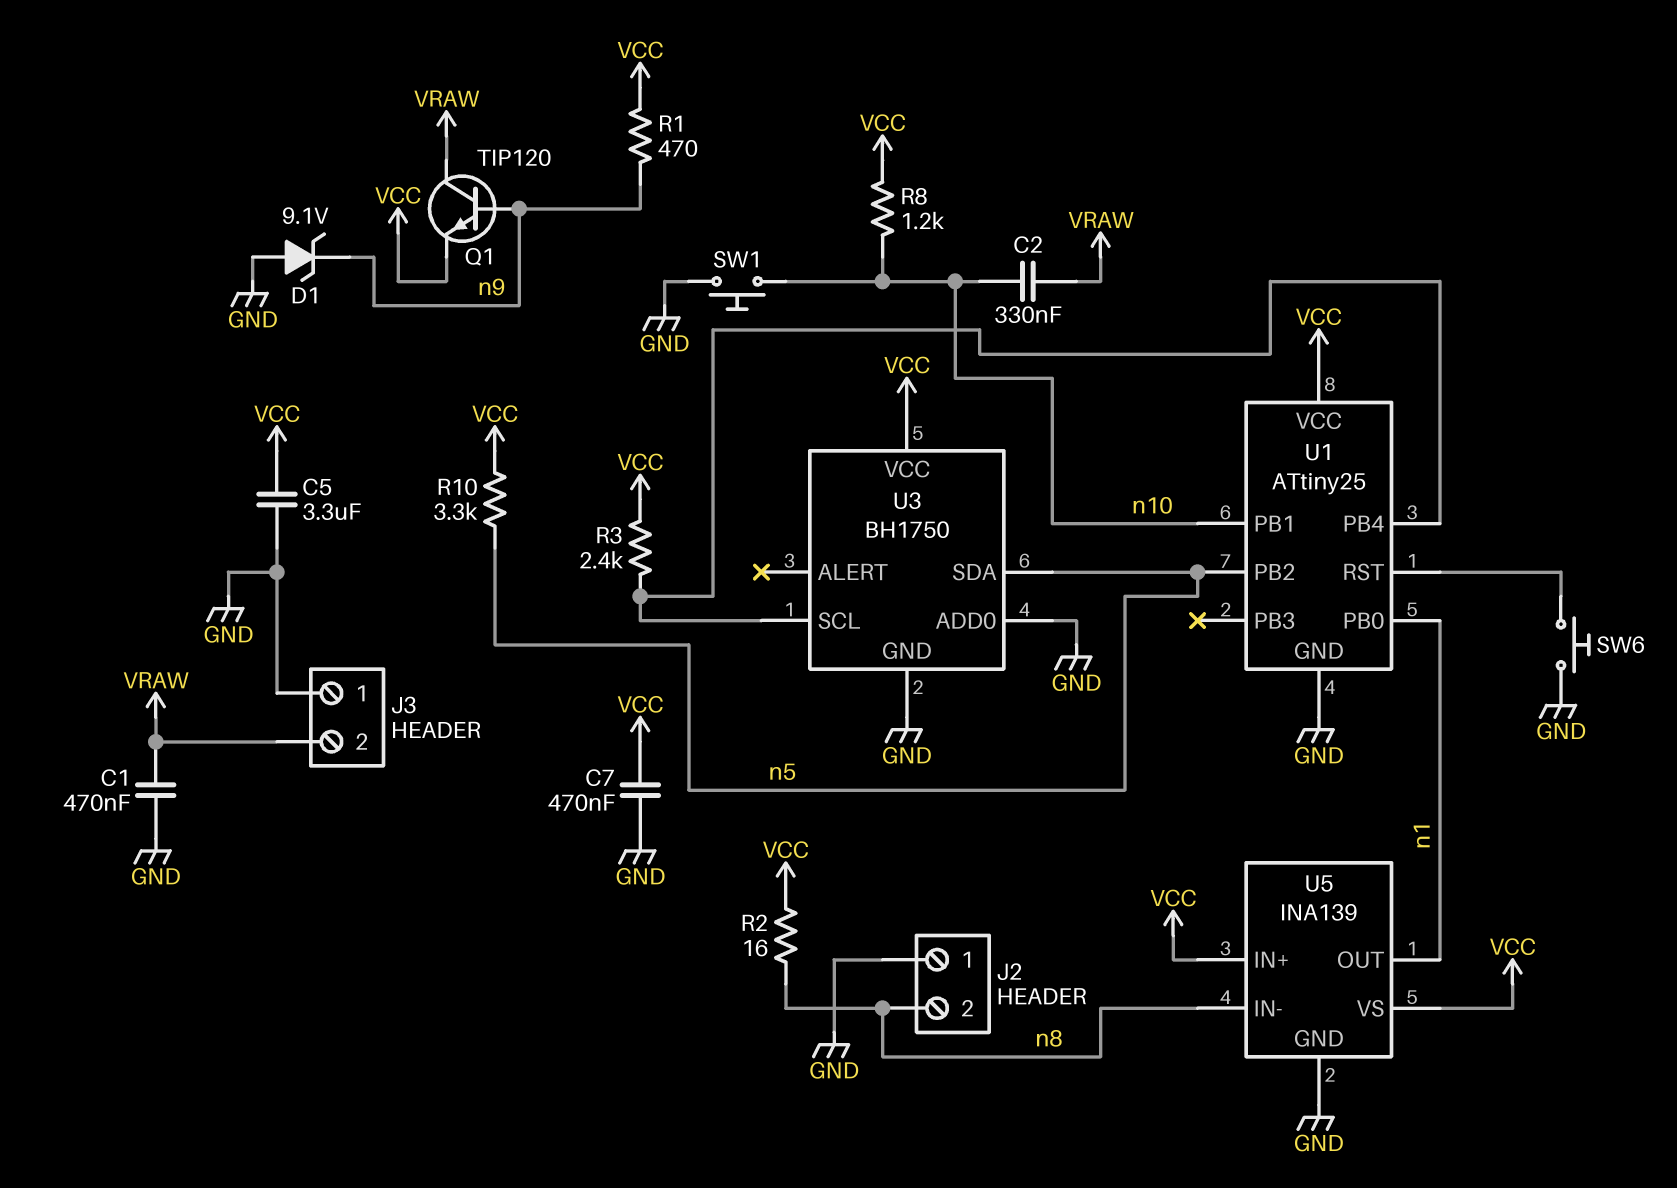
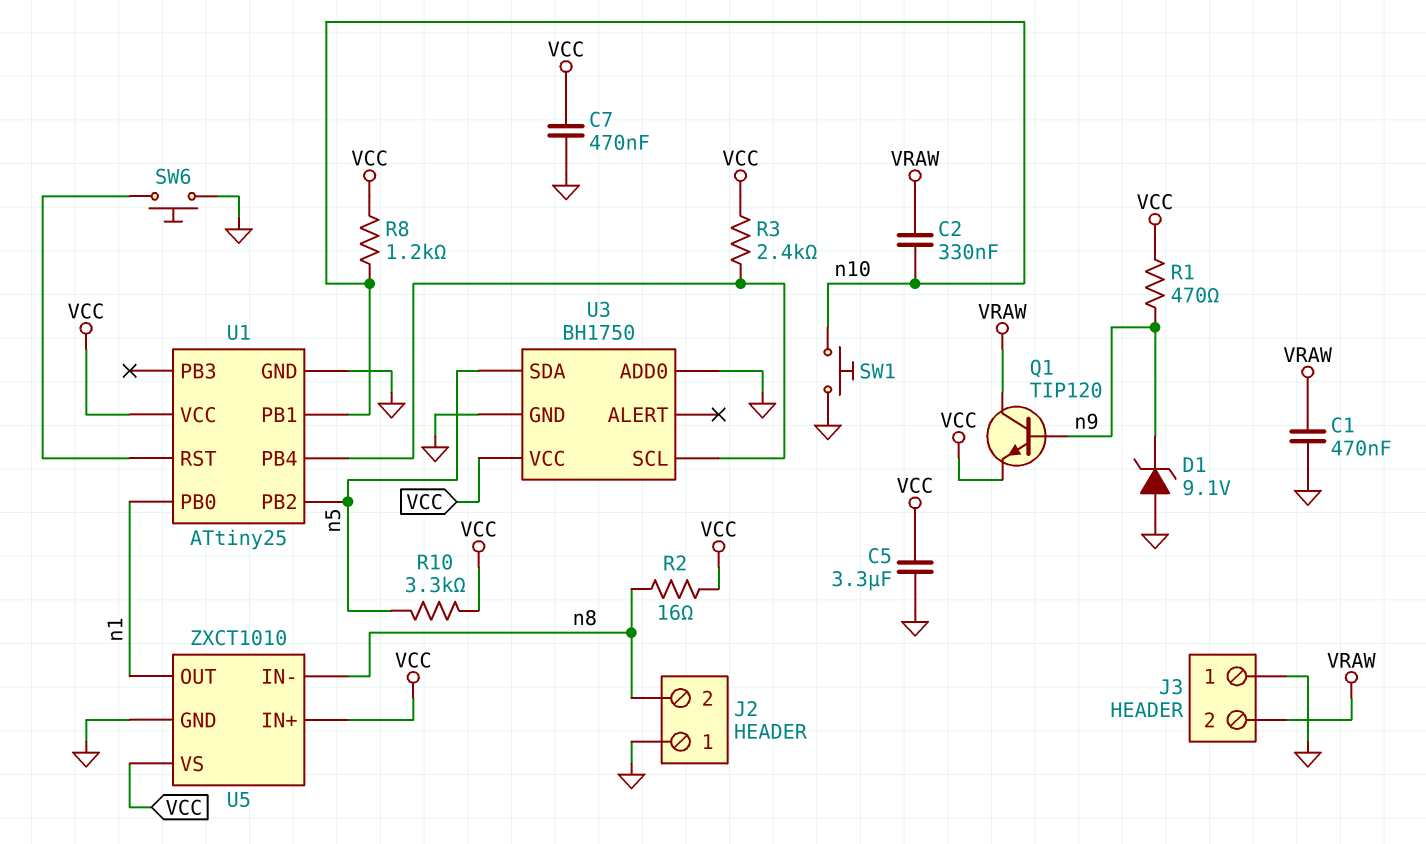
U5: INA139 -> ZXCT1010

